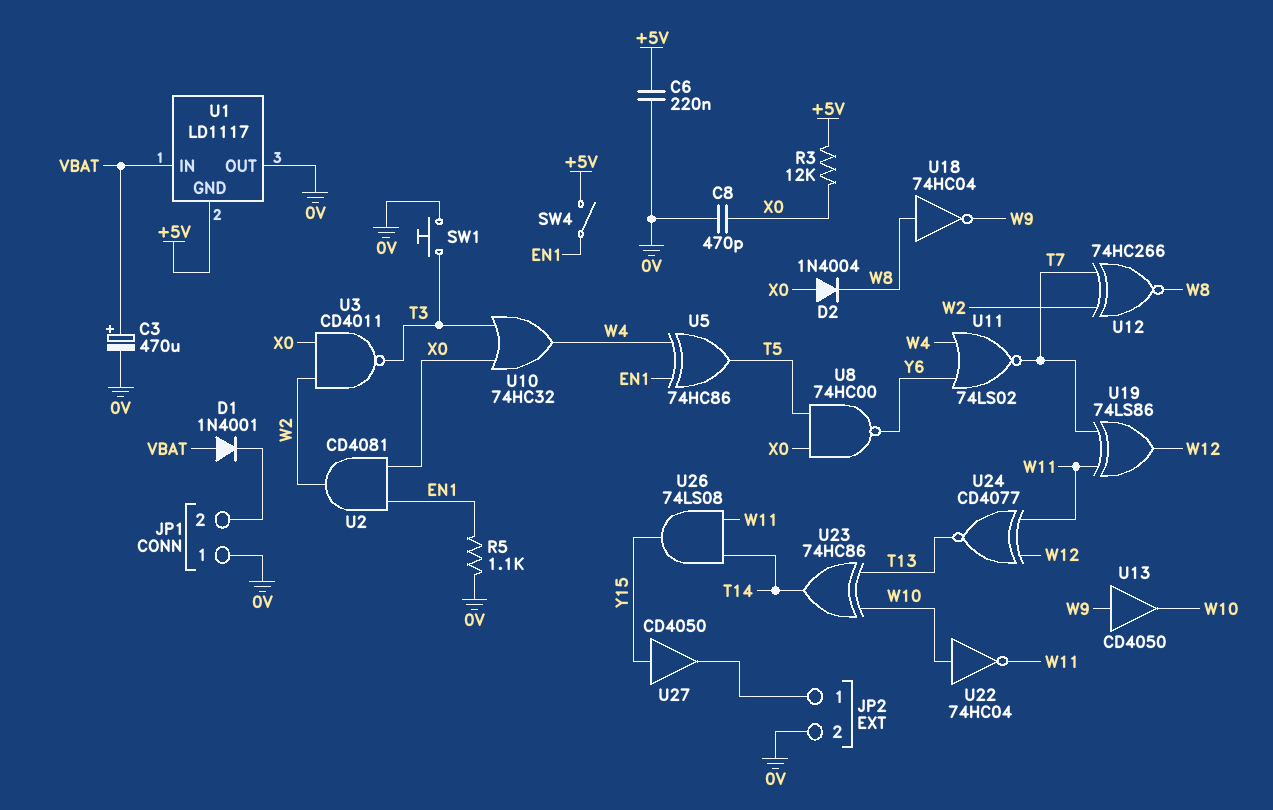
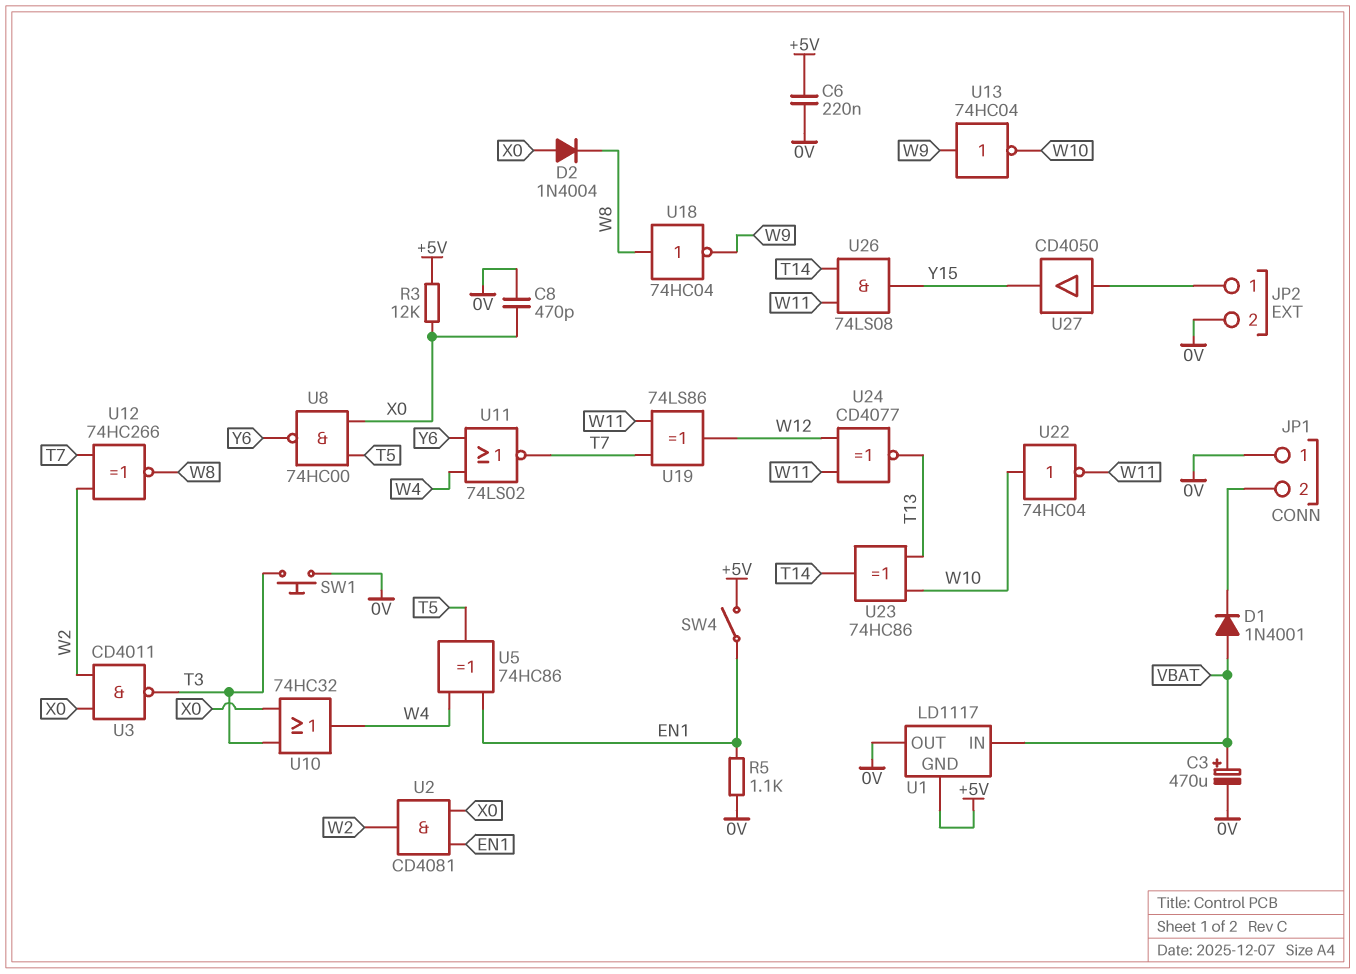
U13: buffer CD4050 (in W9, out W10) -> NOT 74HC04 (in W9, out W10)
U27: buffer CD4050 (in Y15, out JP2/1) -> buffer CD4050 (in JP2/1, out Y15)

